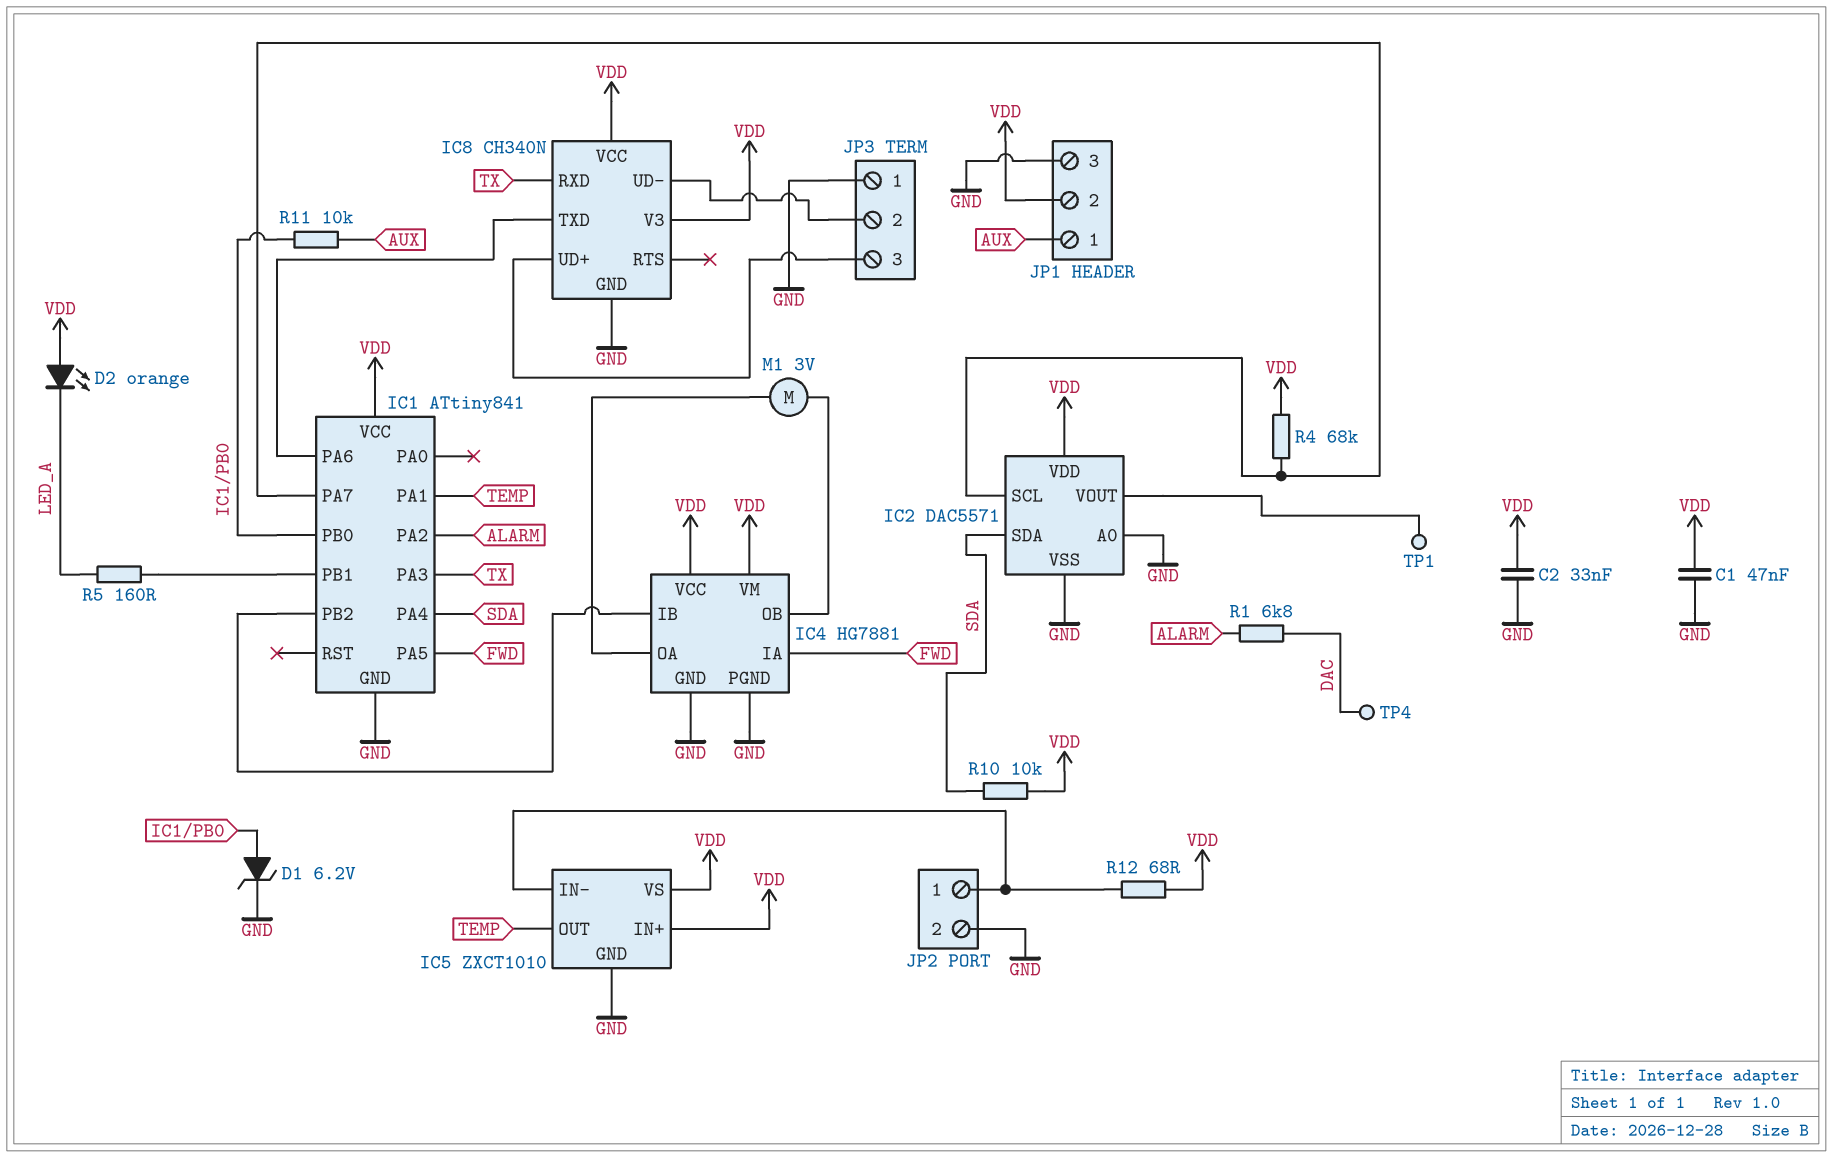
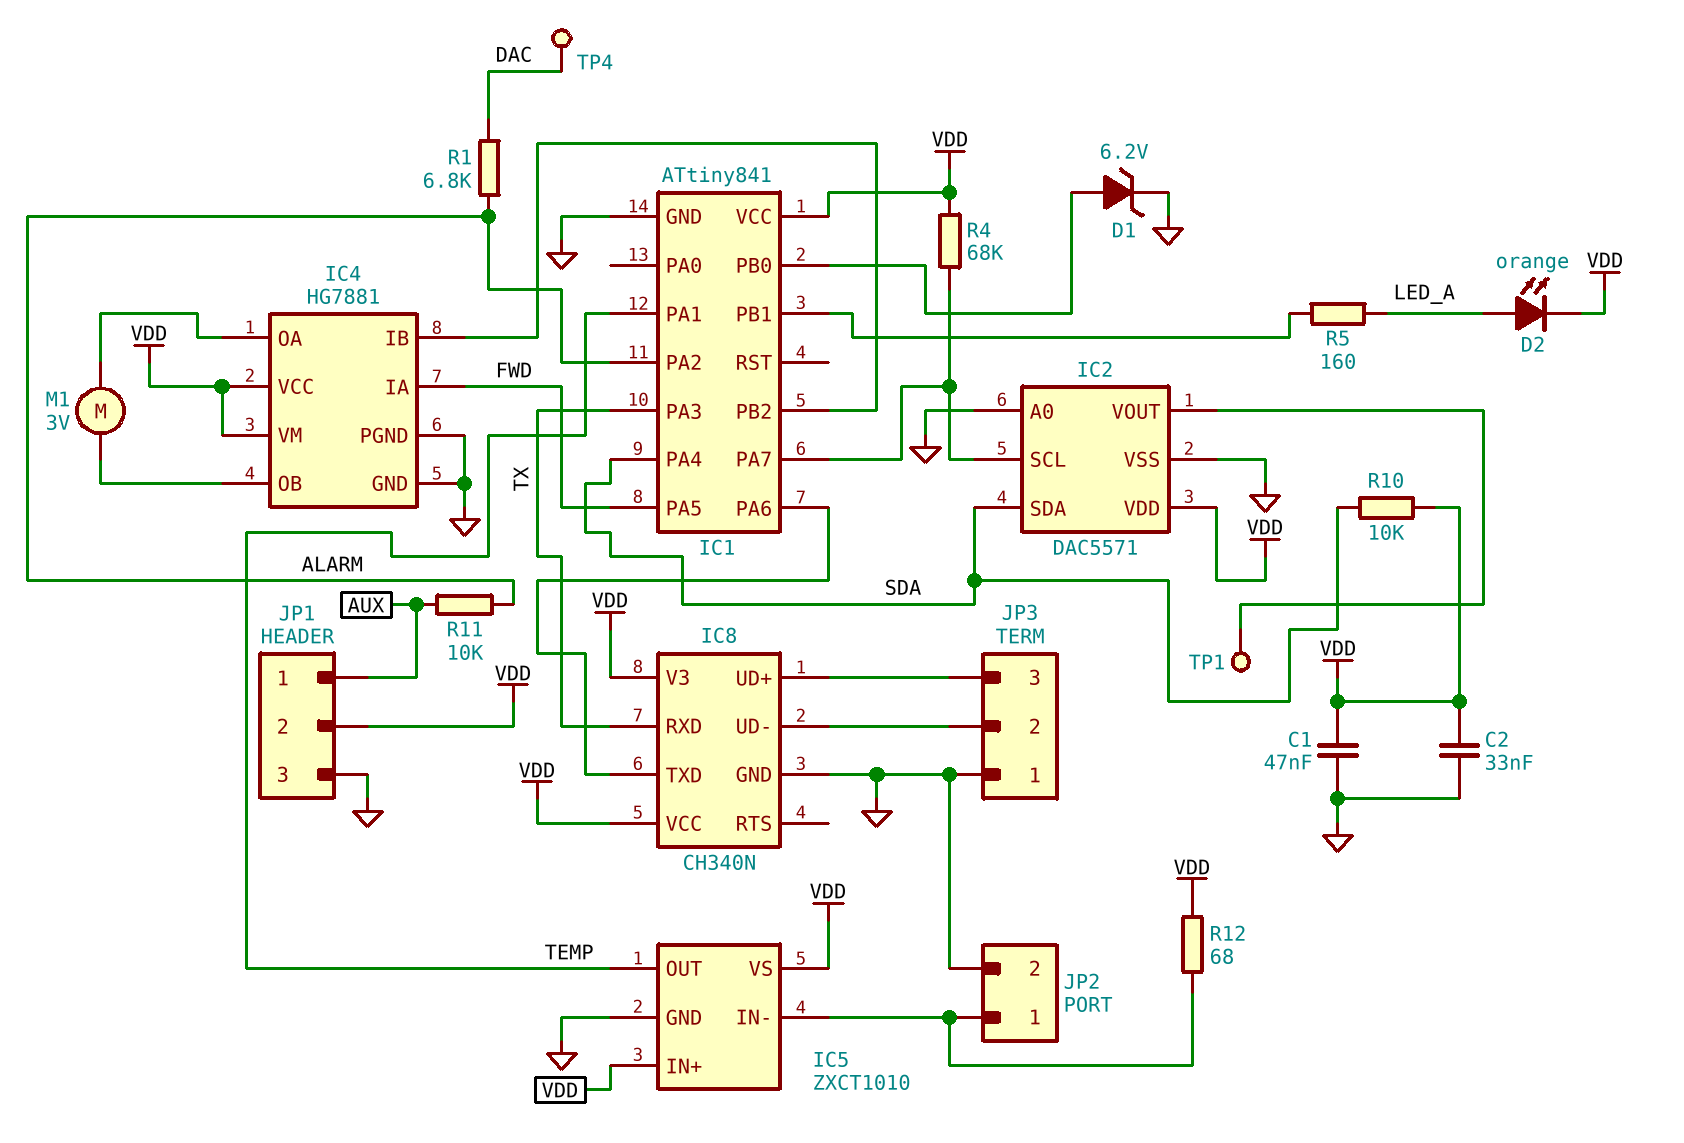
D2: LED orange (A VDD, K LED_A) -> LED orange (A LED_A, K VDD)
R11: 10k (AUX, IC1/PB0) -> 10k (ALARM, AUX)

